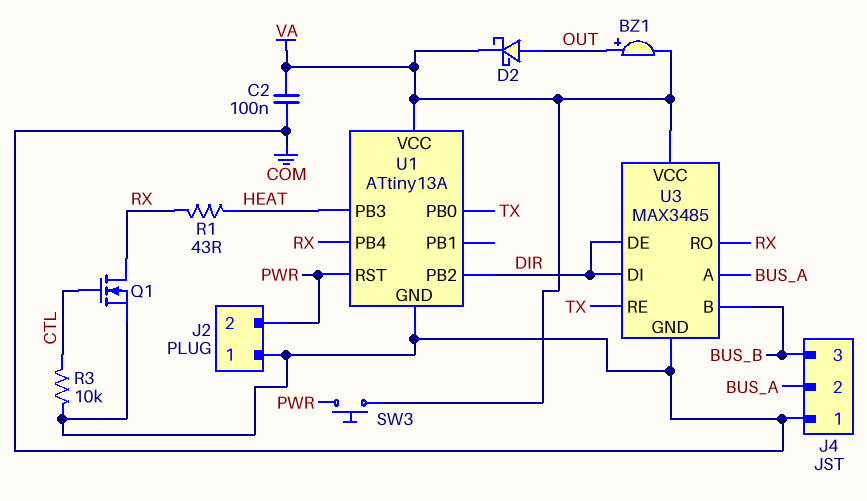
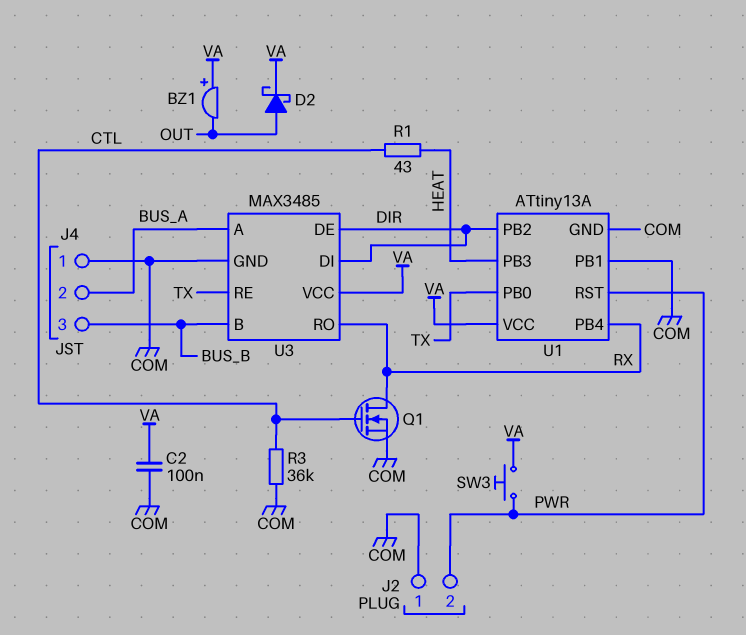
BZ1: buzzer (plus OUT, minus VA) -> buzzer (plus VA, minus OUT)
R1: 43 (HEAT, RX) -> 43 (CTL, HEAT)
R3: 10k (COM, CTL) -> 36k (COM, CTL)
U1 pin PB1: none -> COM

